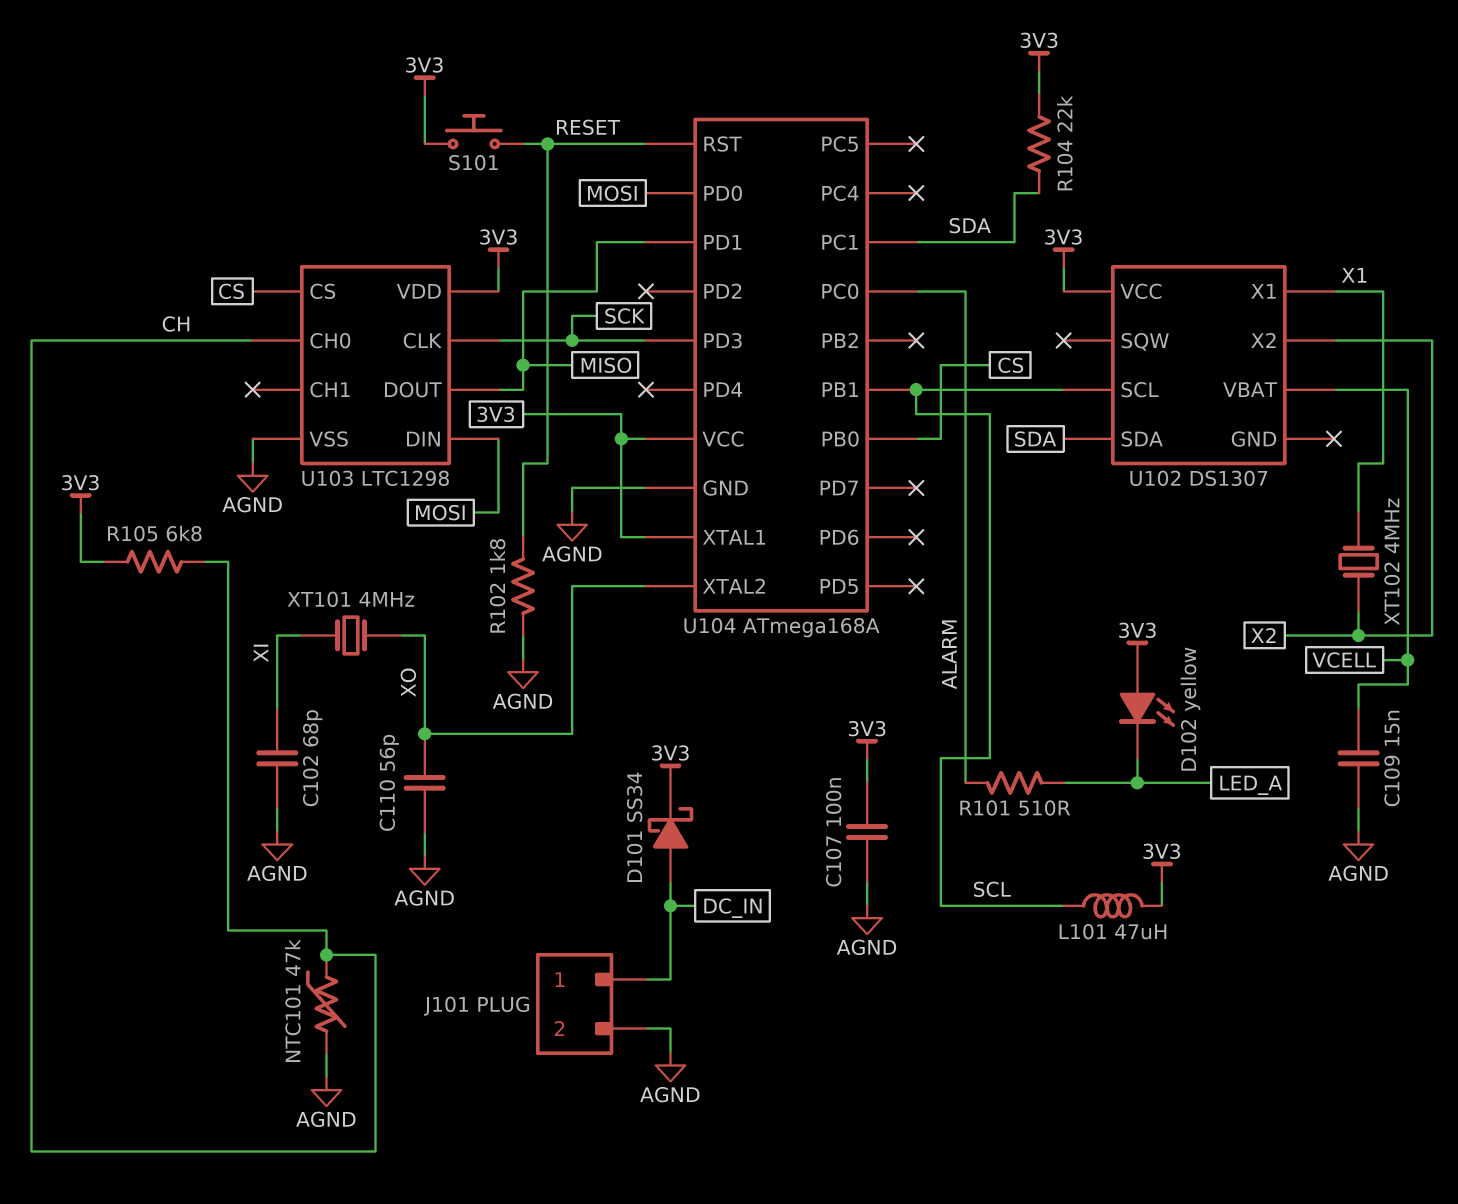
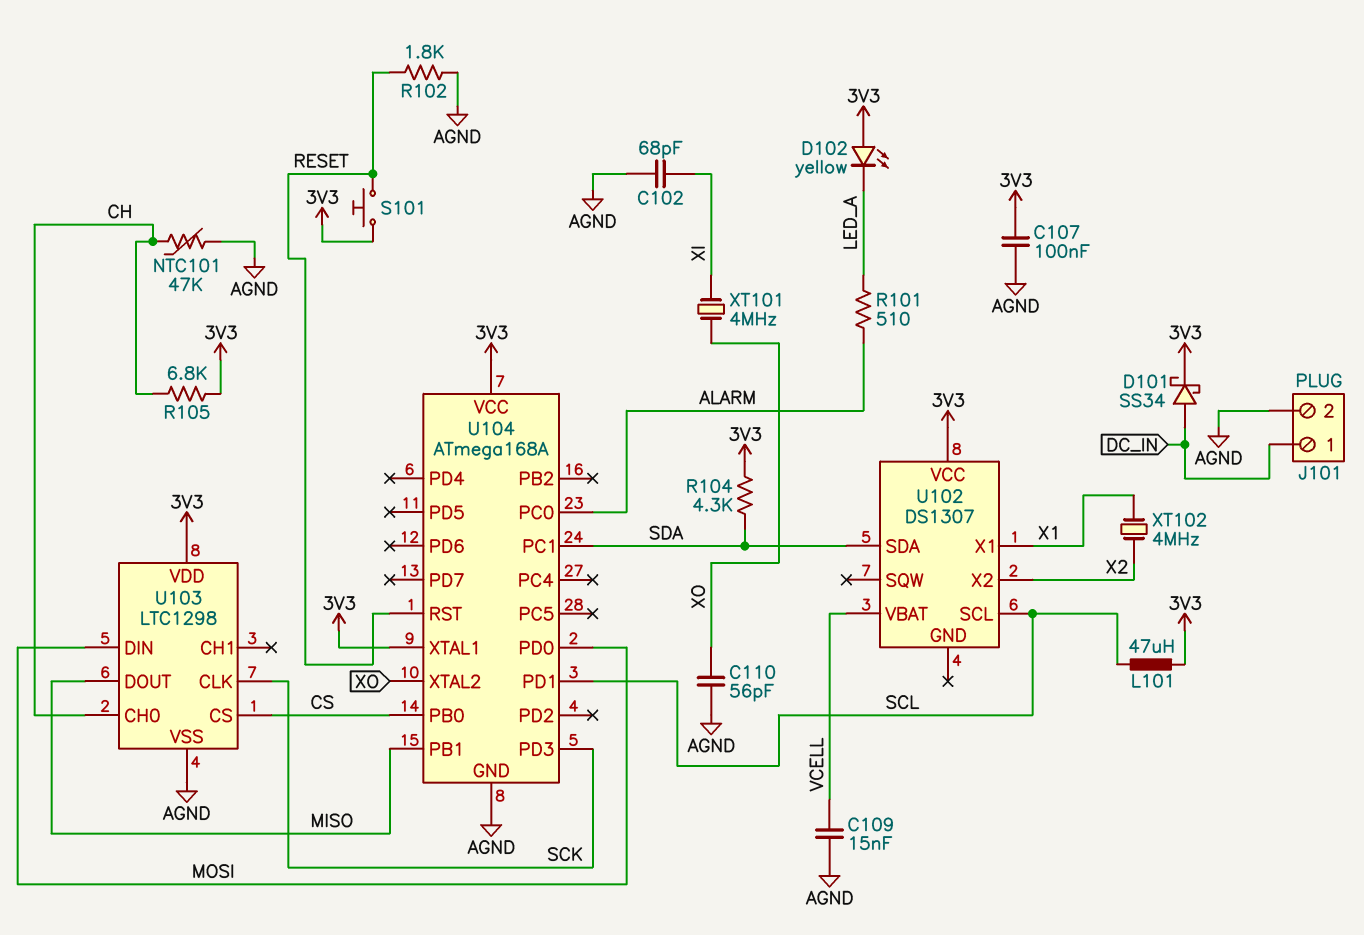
R104: 22k (3V3, SDA) -> 4.3k (3V3, SDA)
U104 pin PB1: SCL -> MISO
U104 pin PD1: MISO -> SCL

